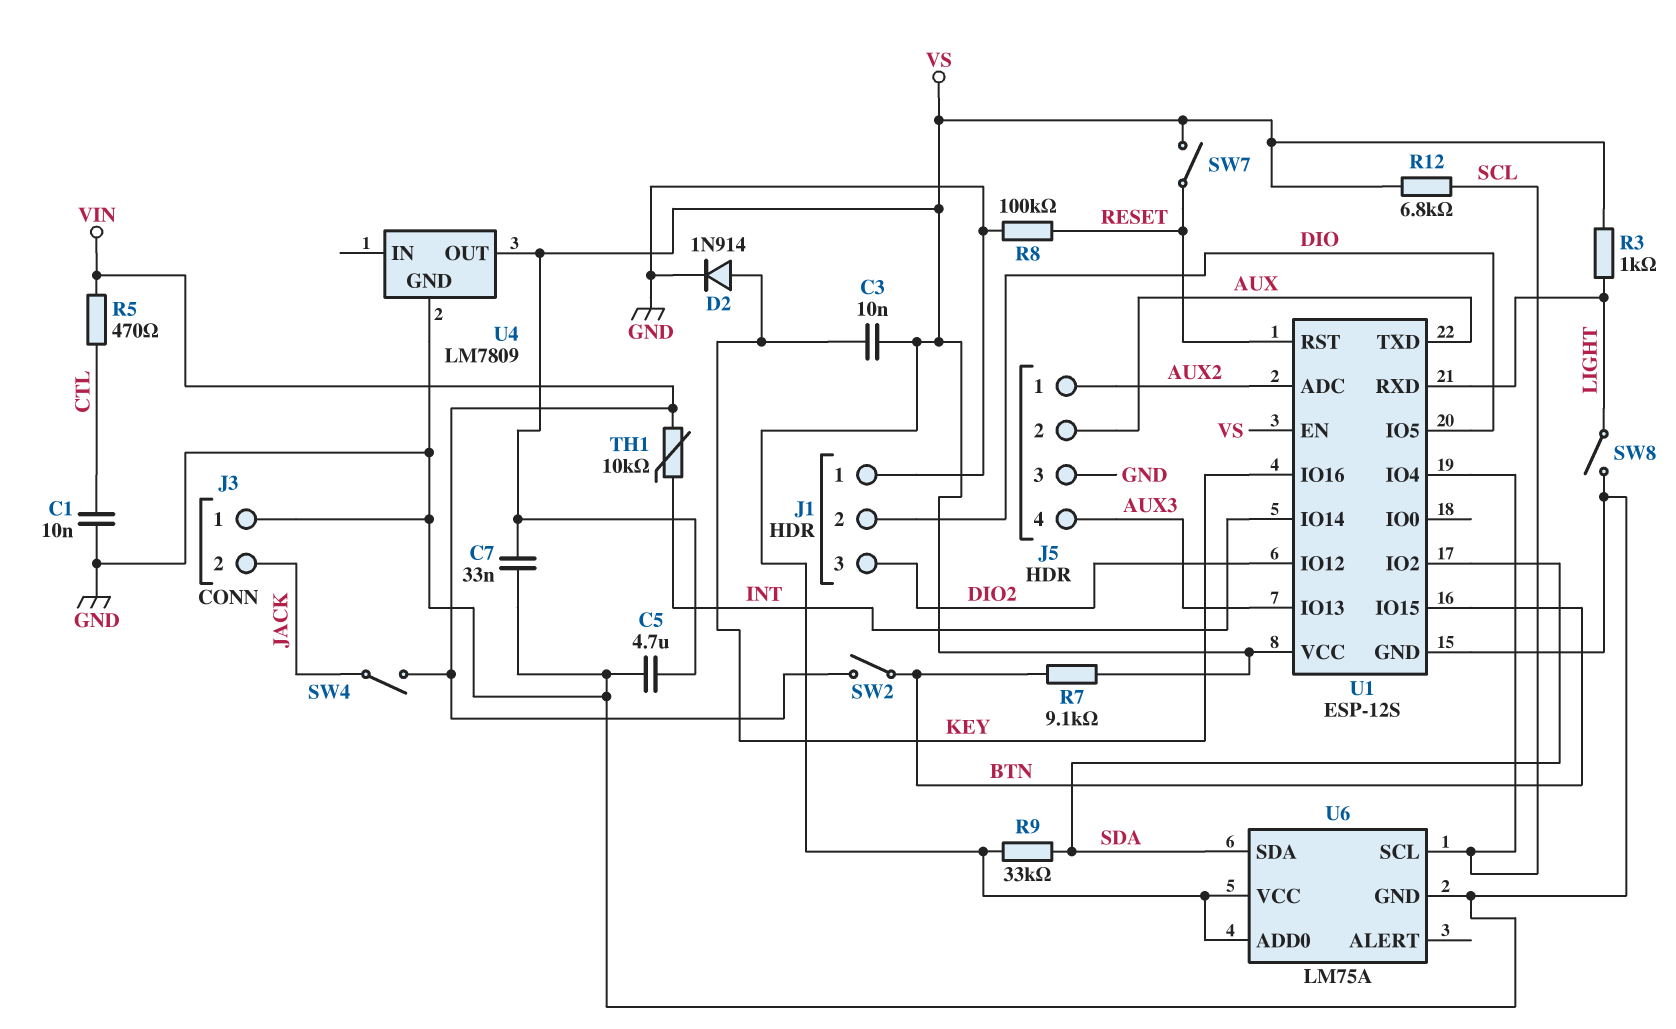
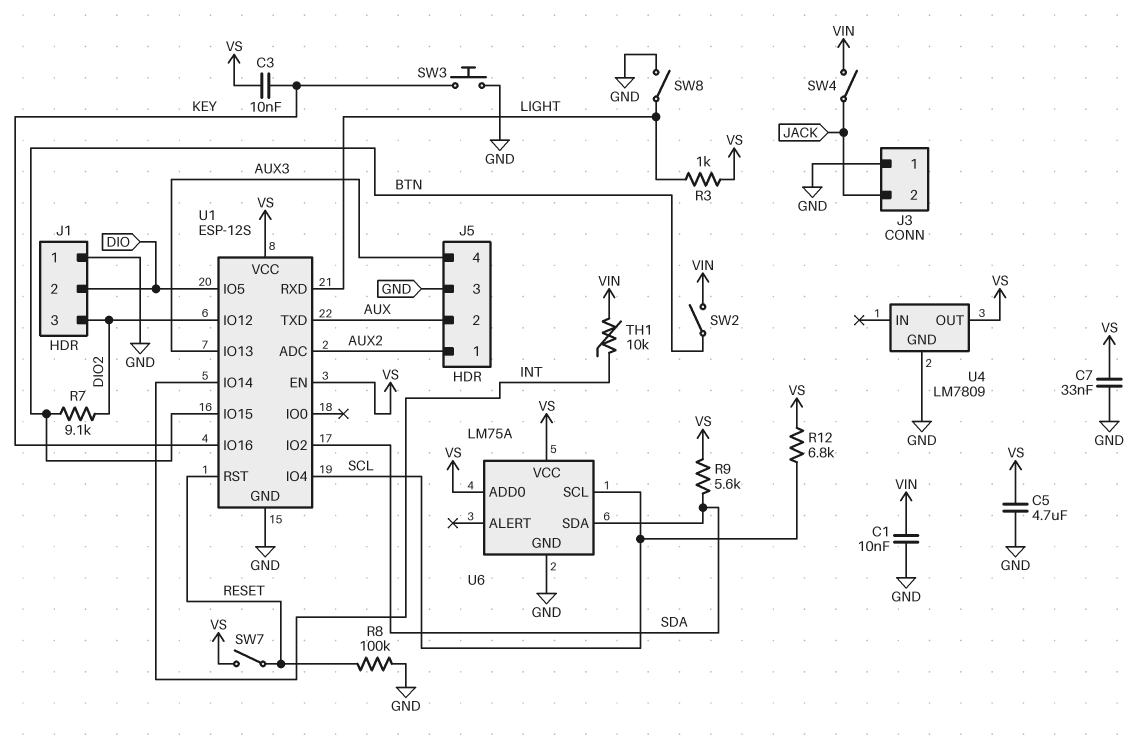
C1: 10nF (CTL, GND) -> 10nF (GND, VIN)
D2: diode 1N914 (A KEY, K GND) -> none
R5: 470 (CTL, VIN) -> none
R7: 9.1k (BTN, VS) -> 9.1k (BTN, DIO2)
R9: 33k (SDA, VS) -> 5.6k (SDA, VS)
SW3: none -> button (GND, KEY)

